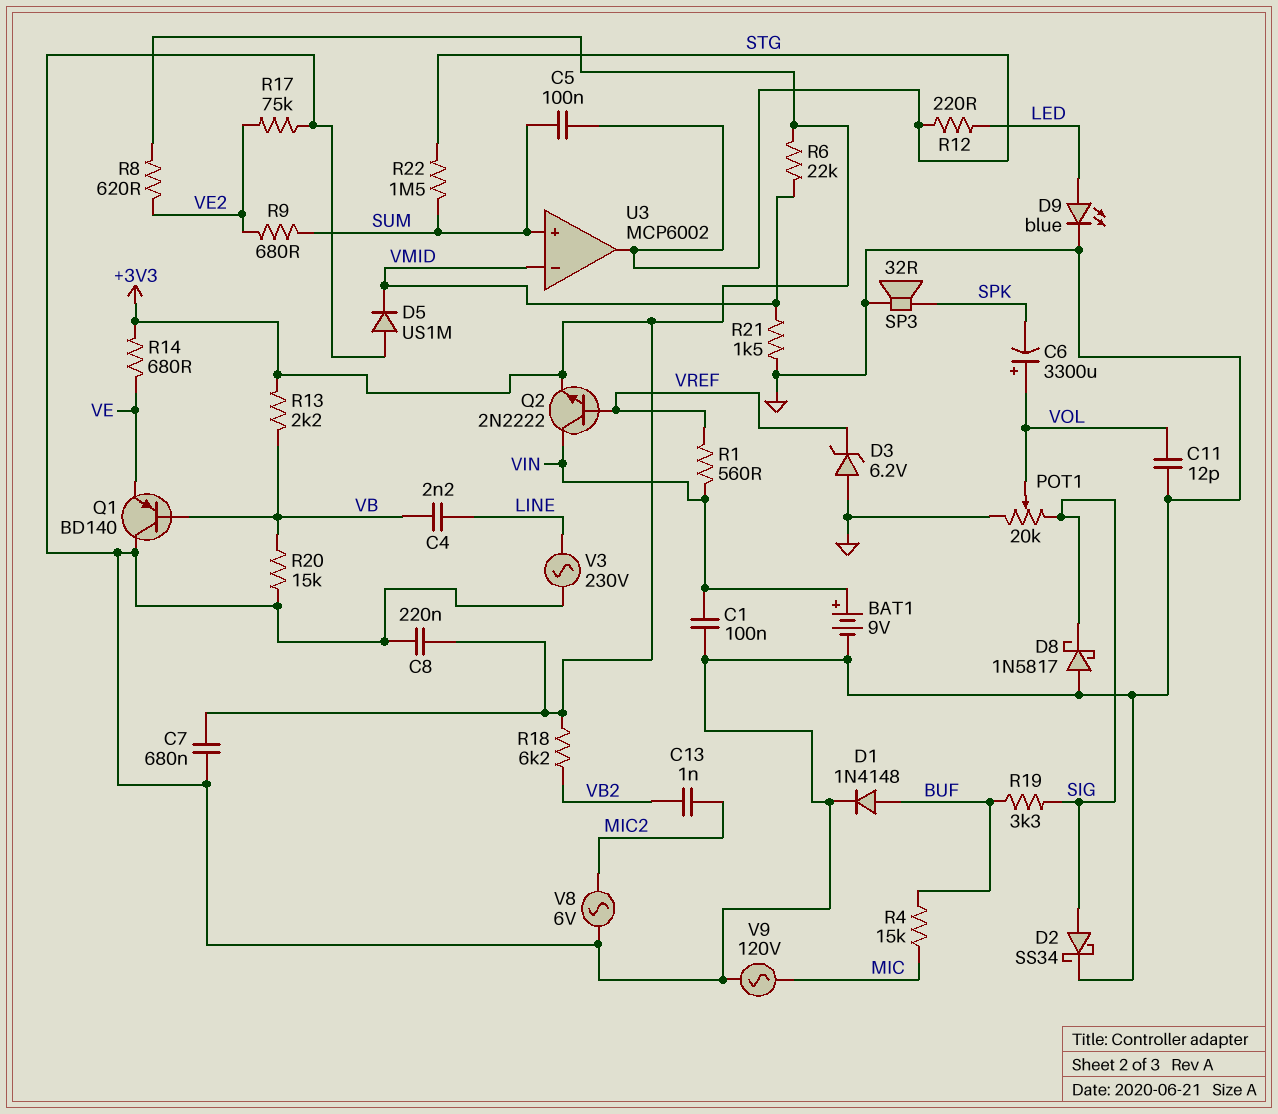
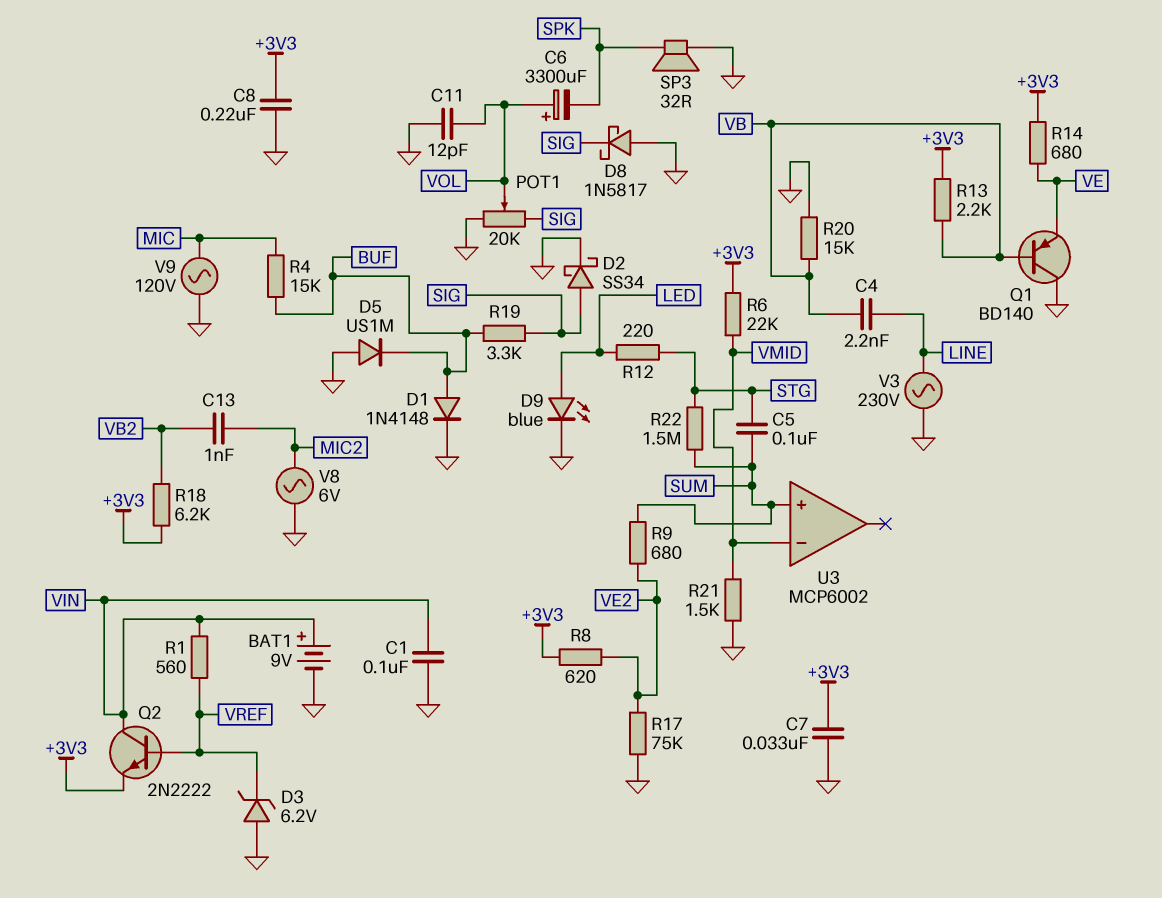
C7: 680nF (+3V3, GND) -> 33nF (+3V3, GND)
D5: diode US1M (A GND, K VMID) -> diode US1M (A GND, K BUF)
U3 pin out: STG -> none

